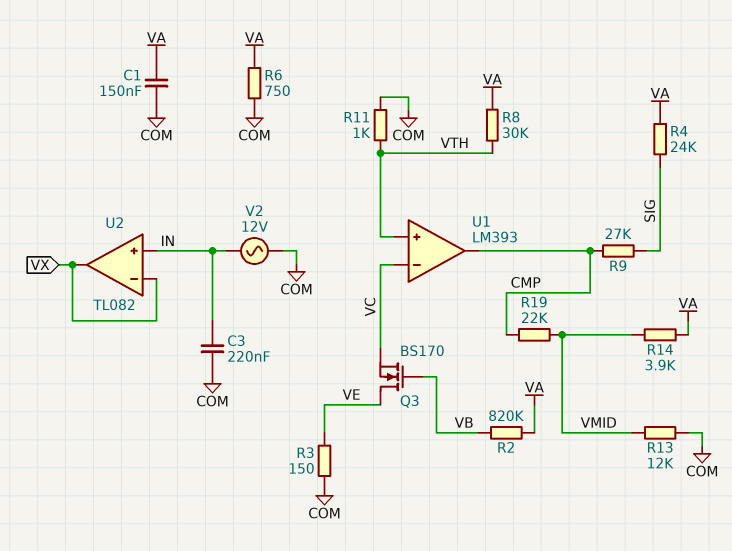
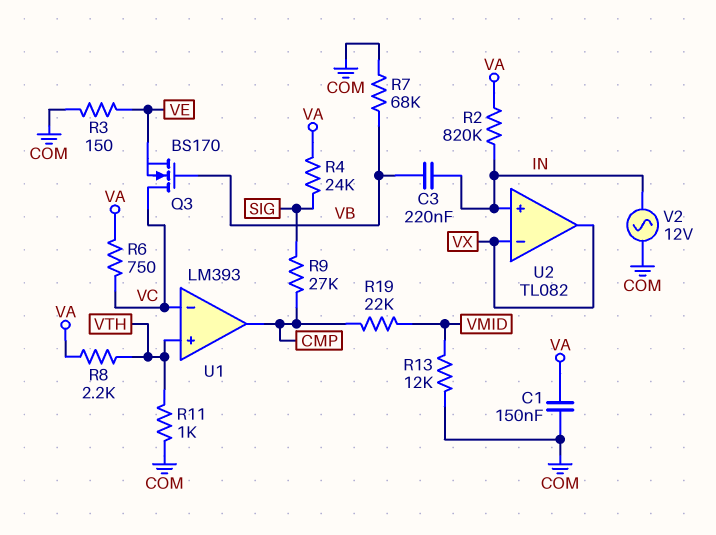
C3: 220nF (COM, IN) -> 220nF (IN, VB)
Q3: NMOS BS170 (G VB, D VE, S VC) -> NMOS BS170 (G VB, D VC, S VE)
R2: 820k (VA, VB) -> 820k (IN, VA)
R6: 750 (COM, VA) -> 750 (VA, VC)
R7: none -> 68k (COM, VB)
R8: 30k (VA, VTH) -> 2.2k (VA, VTH)
R14: 3.9k (VA, VMID) -> none

